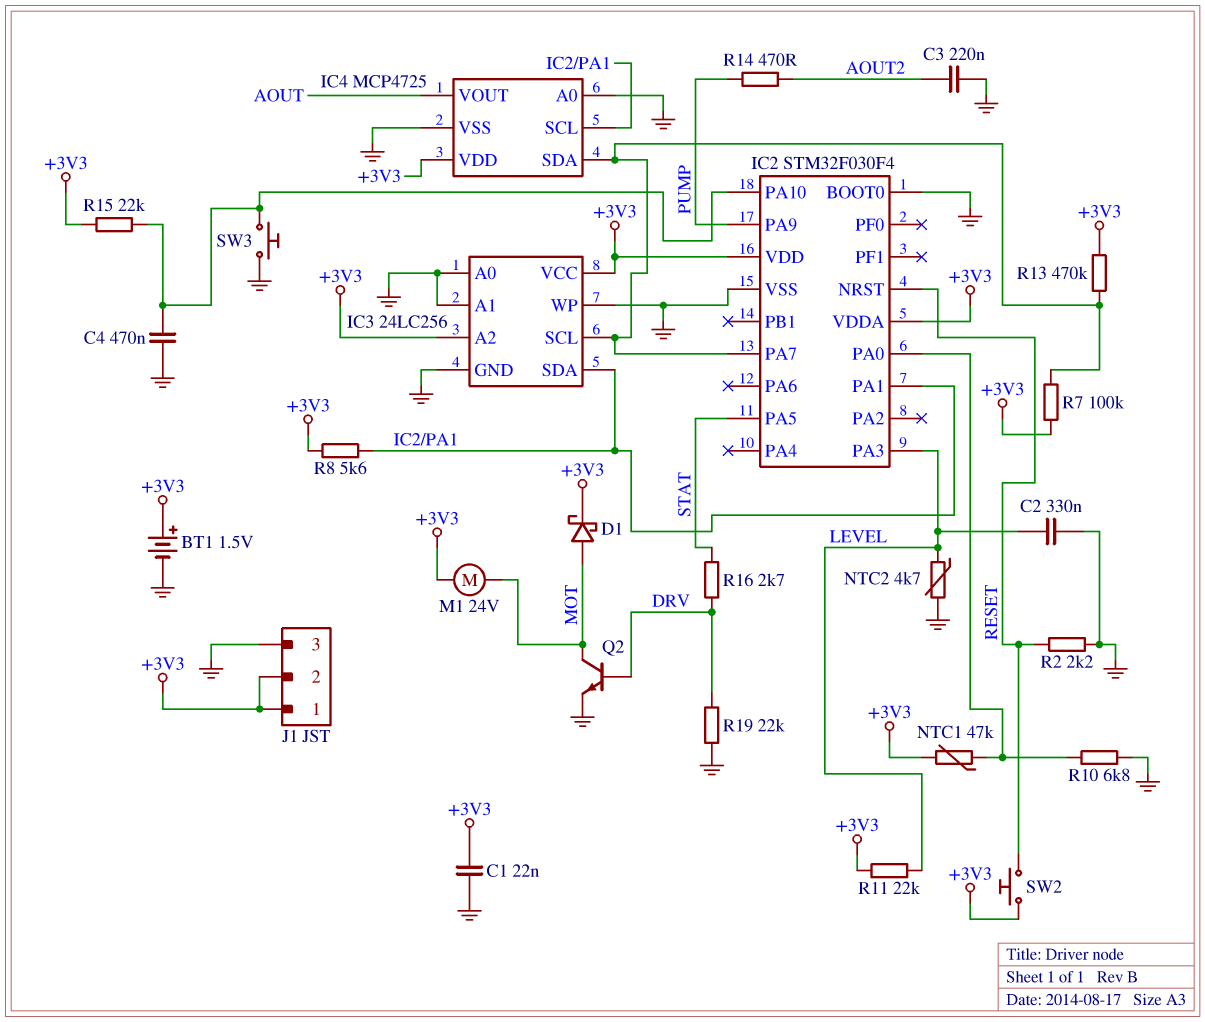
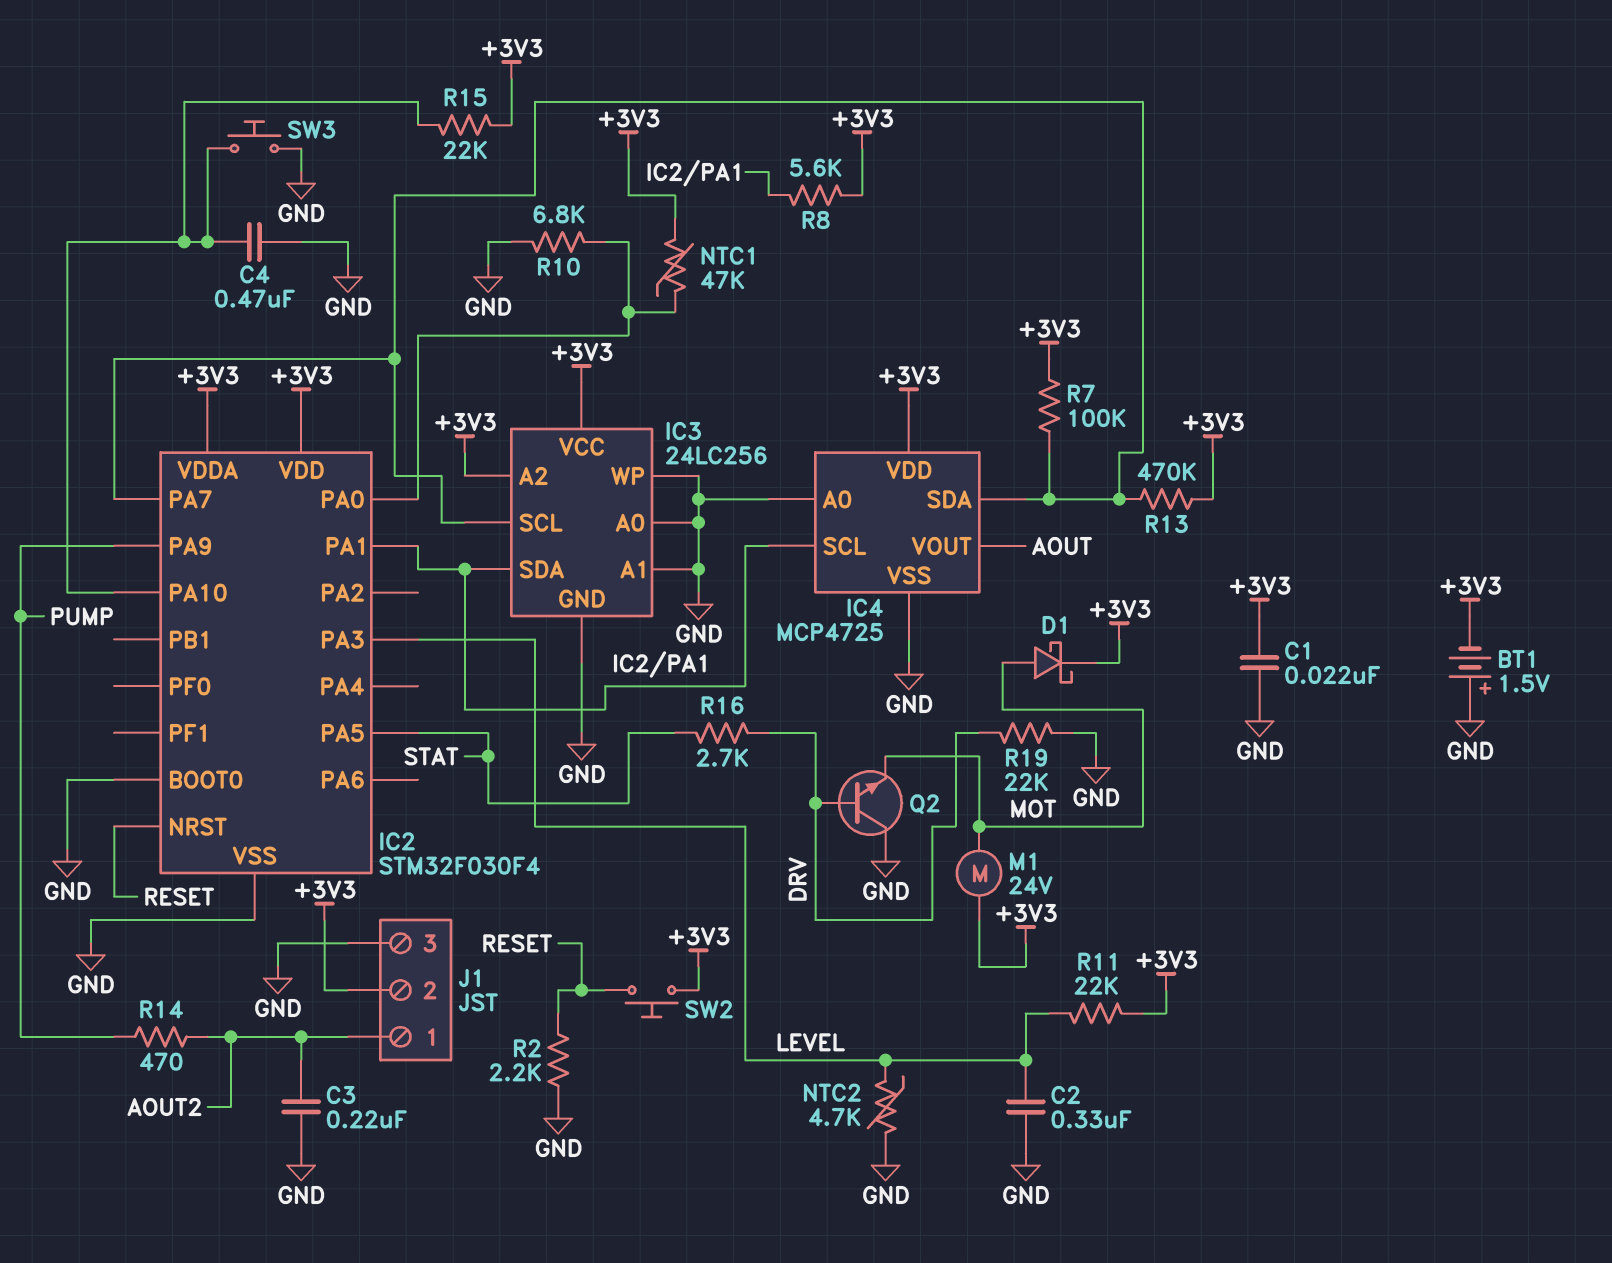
BT1: 1.5V (plus +3V3, minus GND) -> 1.5V (plus GND, minus +3V3)
J1 pin 1: +3V3 -> AOUT2
Q2: NPN (B DRV, C MOT, E GND) -> NPN (B DRV, C GND, E MOT)

